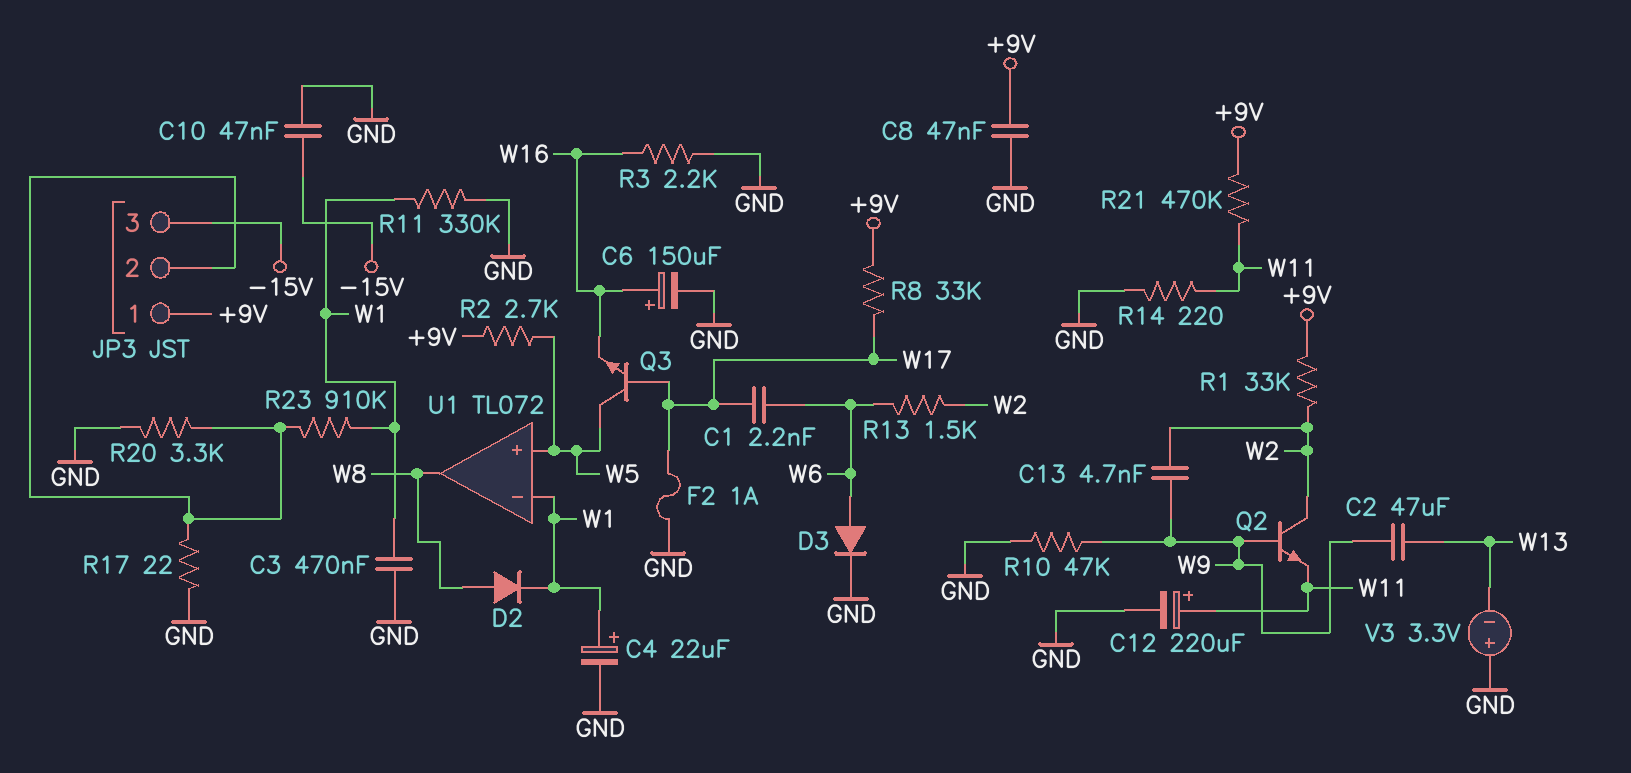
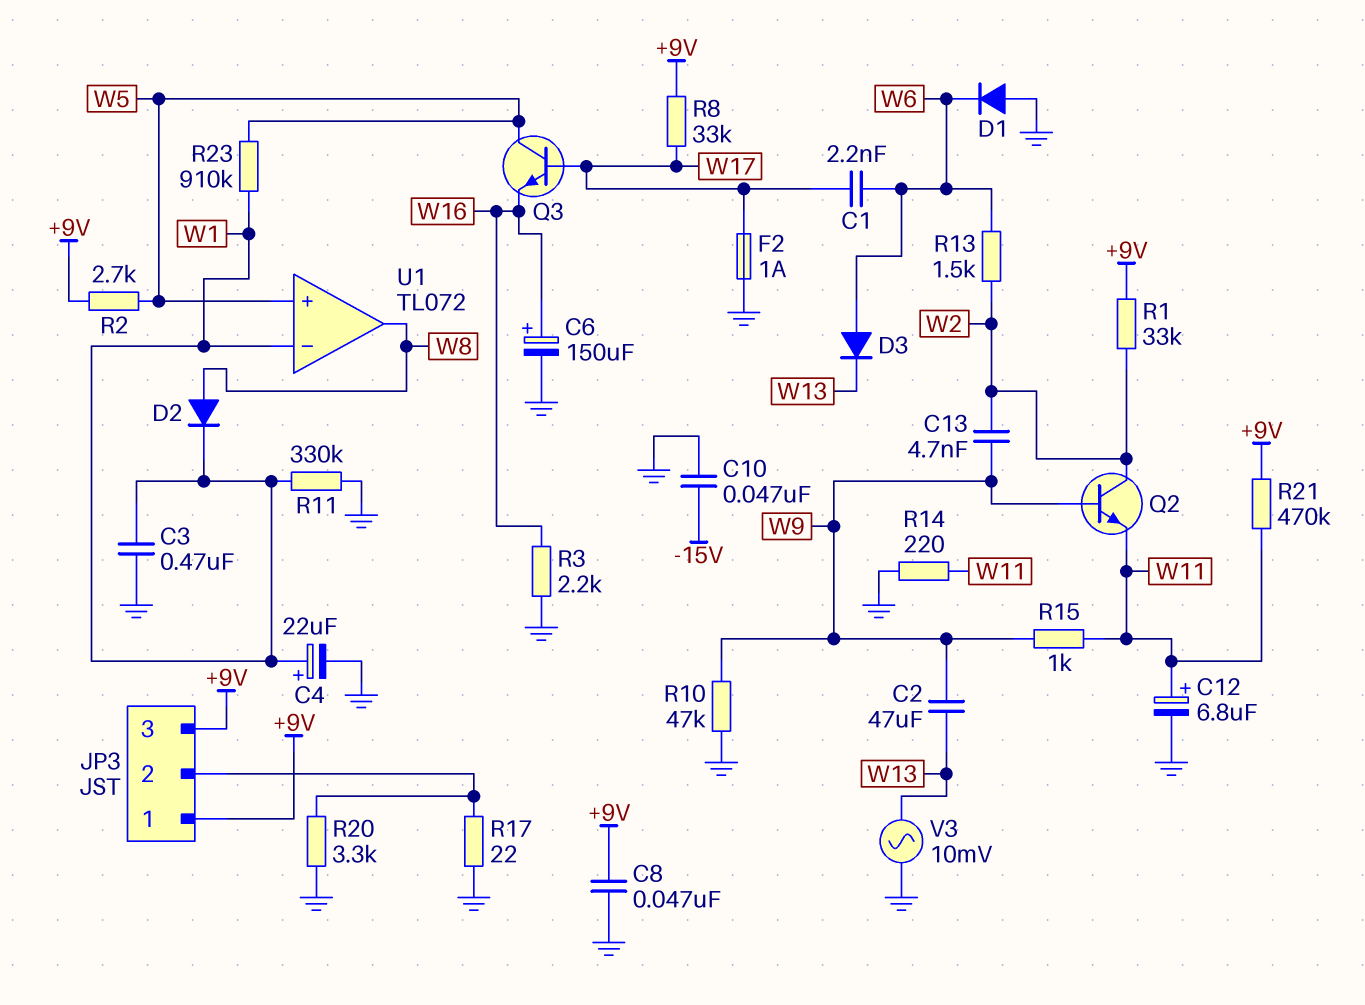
C12: 220uF (plus W11, minus GND) -> 6.8uF (plus W11, minus GND)
D1: none -> diode (A GND, K W6)
D3: diode (A W6, K GND) -> diode (A W6, K W13)
JP3 pin 3: -15V -> +9V
R15: none -> 1k (W9, W11)
R23: 910k (JP3/2, W1) -> 910k (W1, W5)
V3: 3.3V (plus GND, minus W13) -> AC 10mV (GND, W13)

